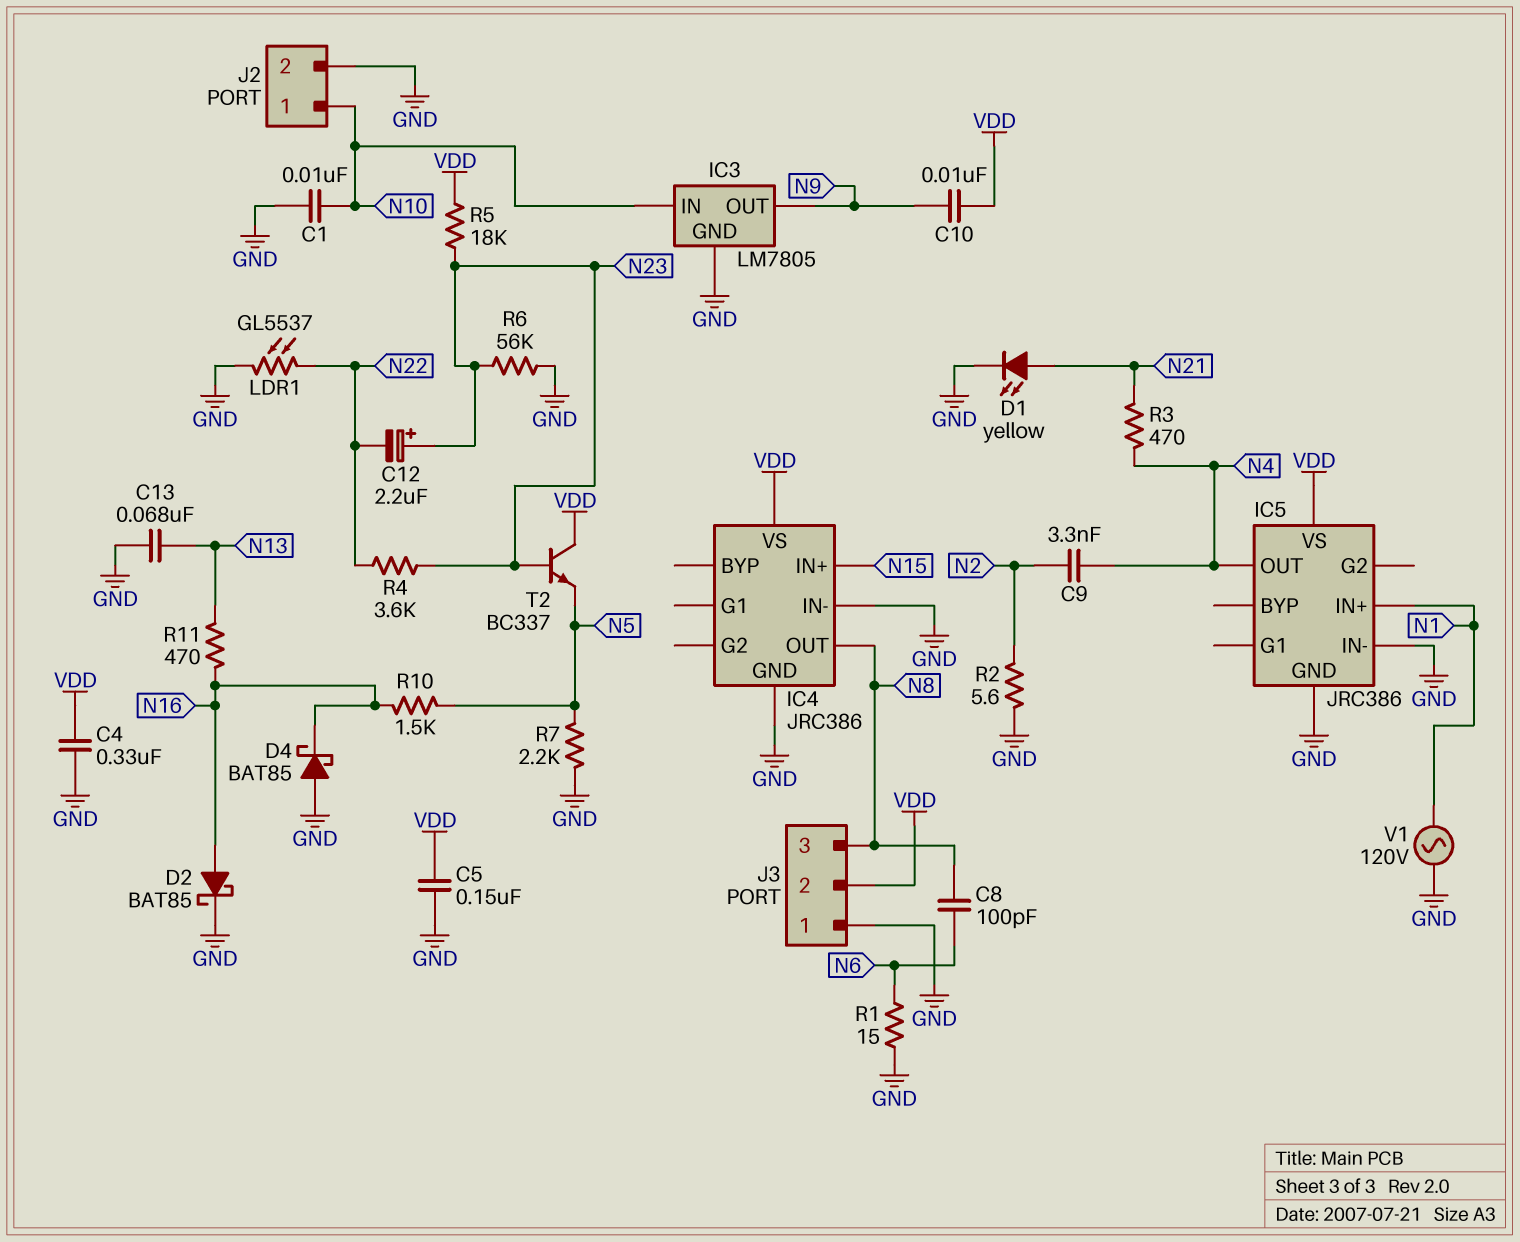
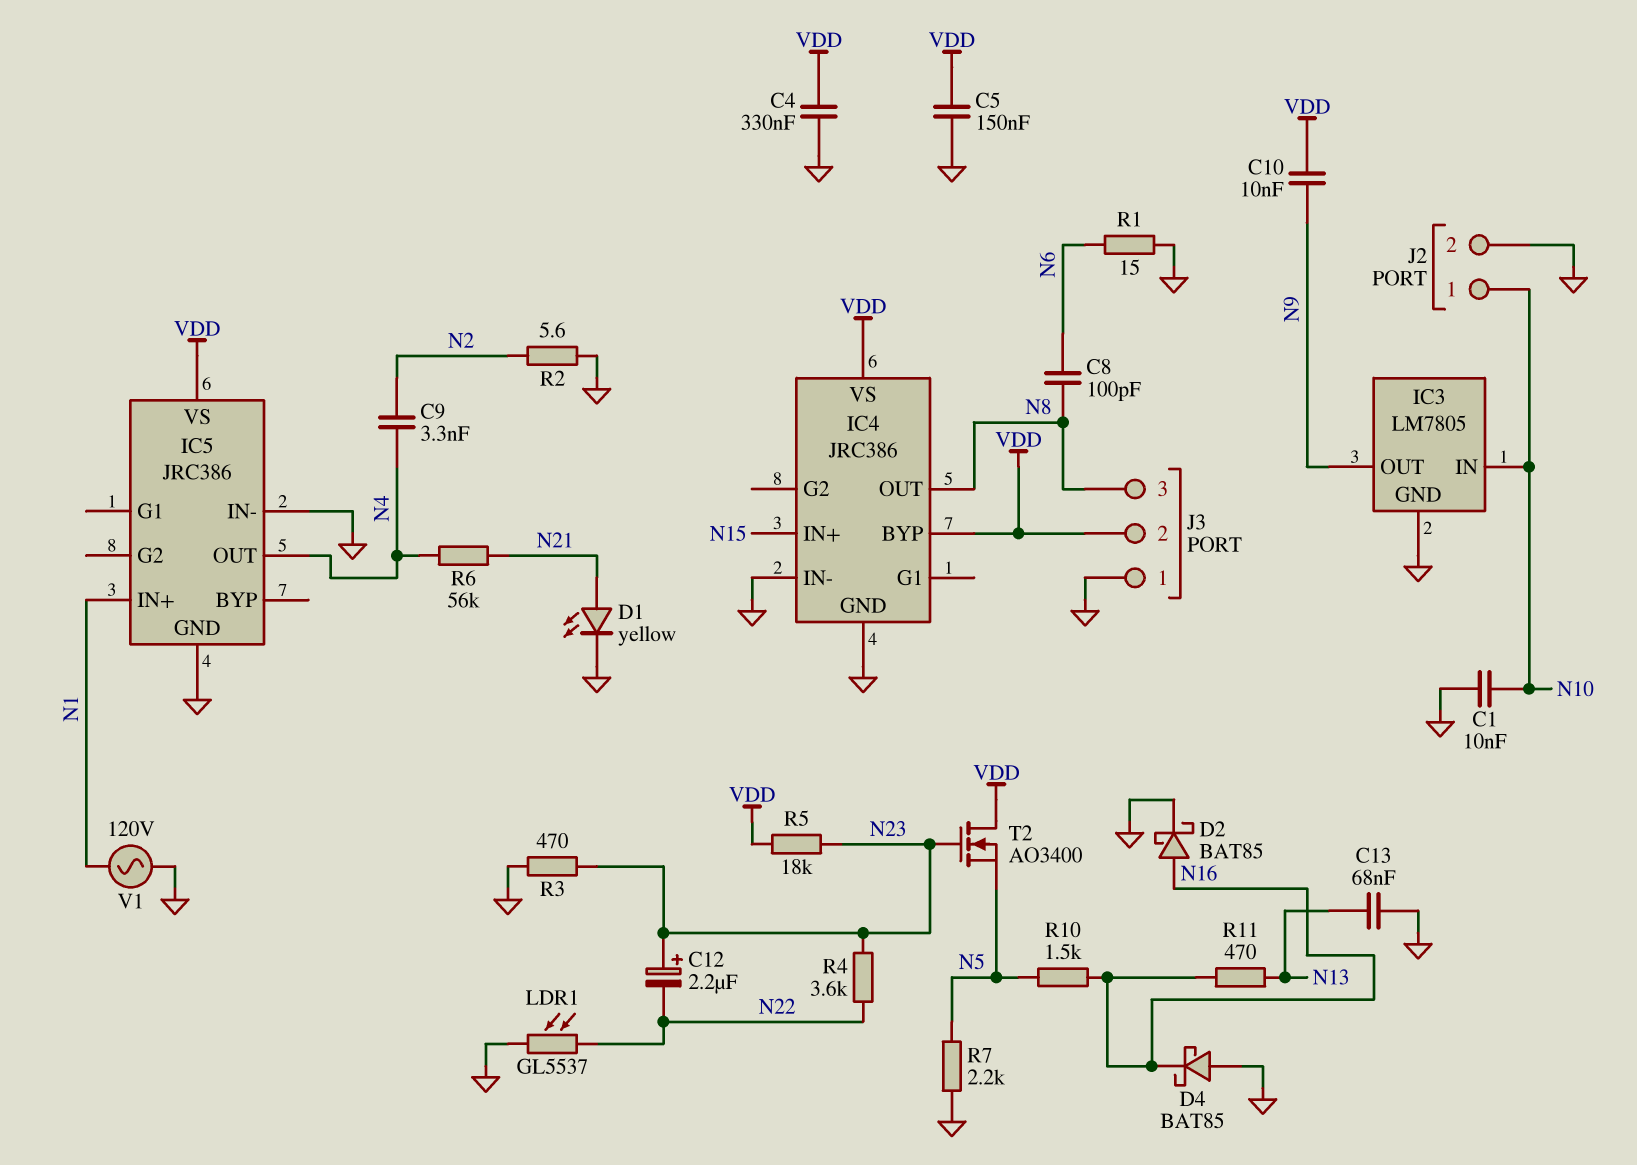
IC4 pin BYP: none -> VDD
R3: 470 (N4, N21) -> 470 (GND, N23)
R6: 56k (GND, N23) -> 56k (N4, N21)
T2: NPN BC337 (B N23, C VDD, E N5) -> NMOS AO3400 (G N23, D VDD, S N5)

